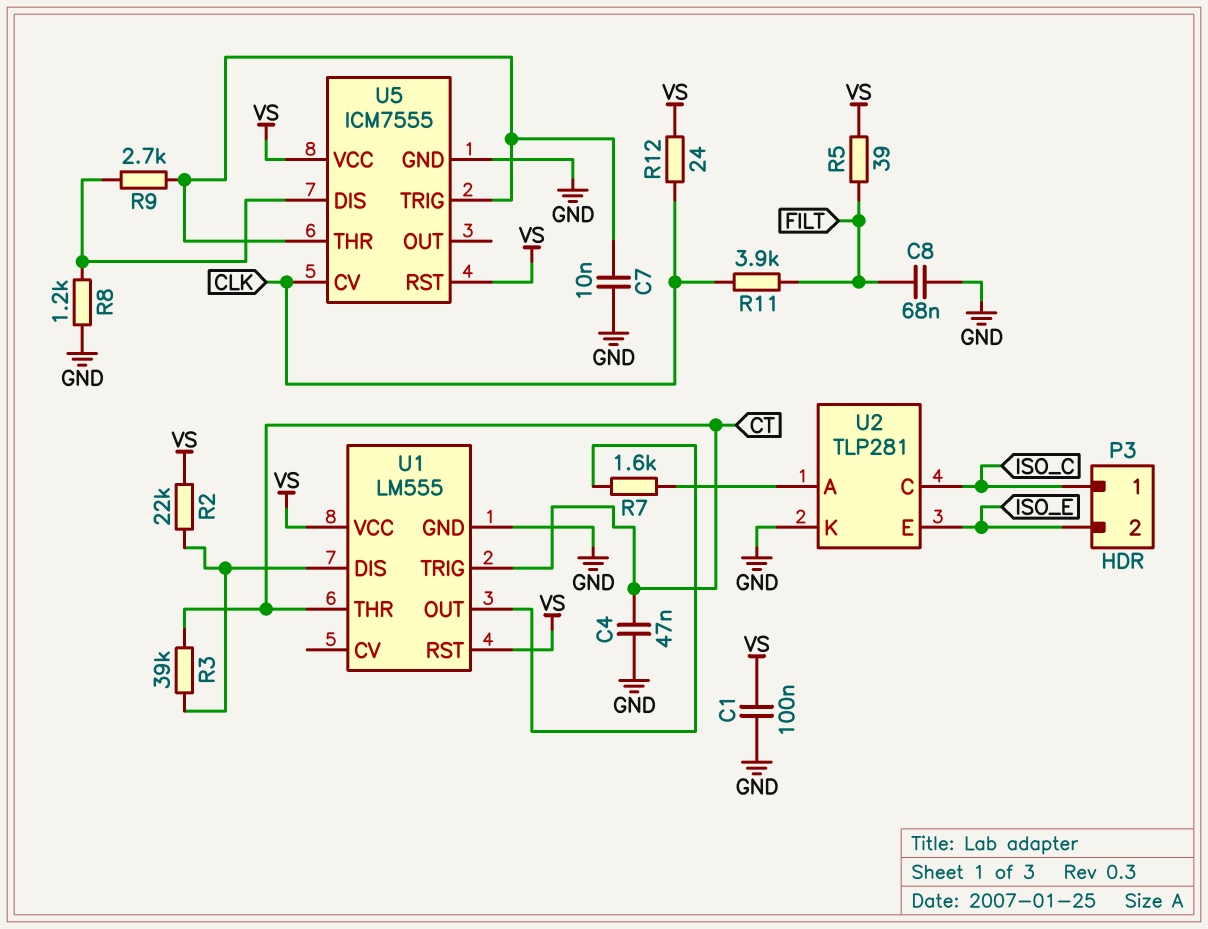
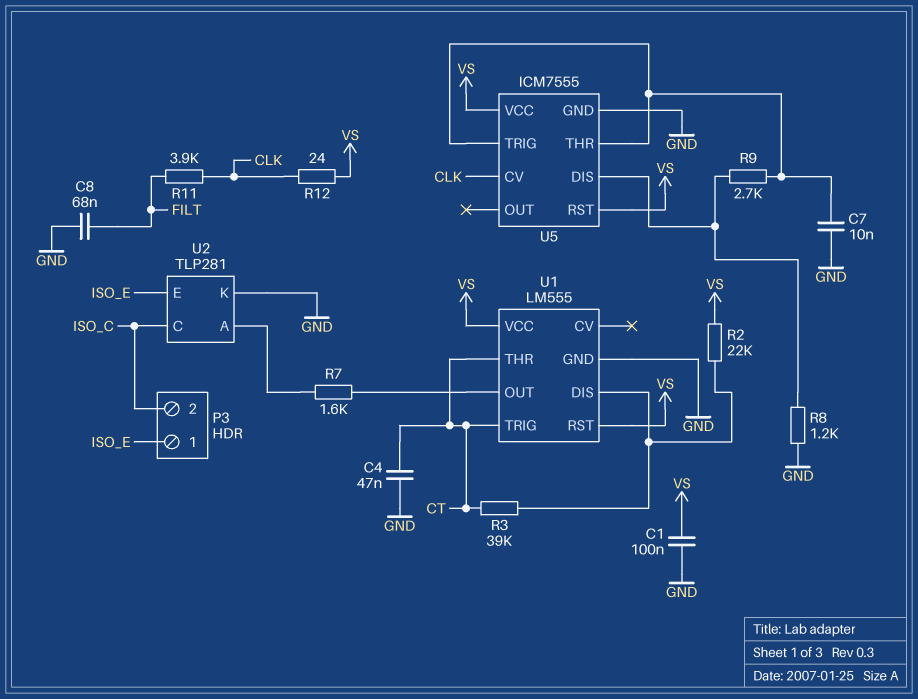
P3 pin 1: ISO_C -> ISO_E
P3 pin 2: ISO_E -> ISO_C
R5: 39 (FILT, VS) -> none

